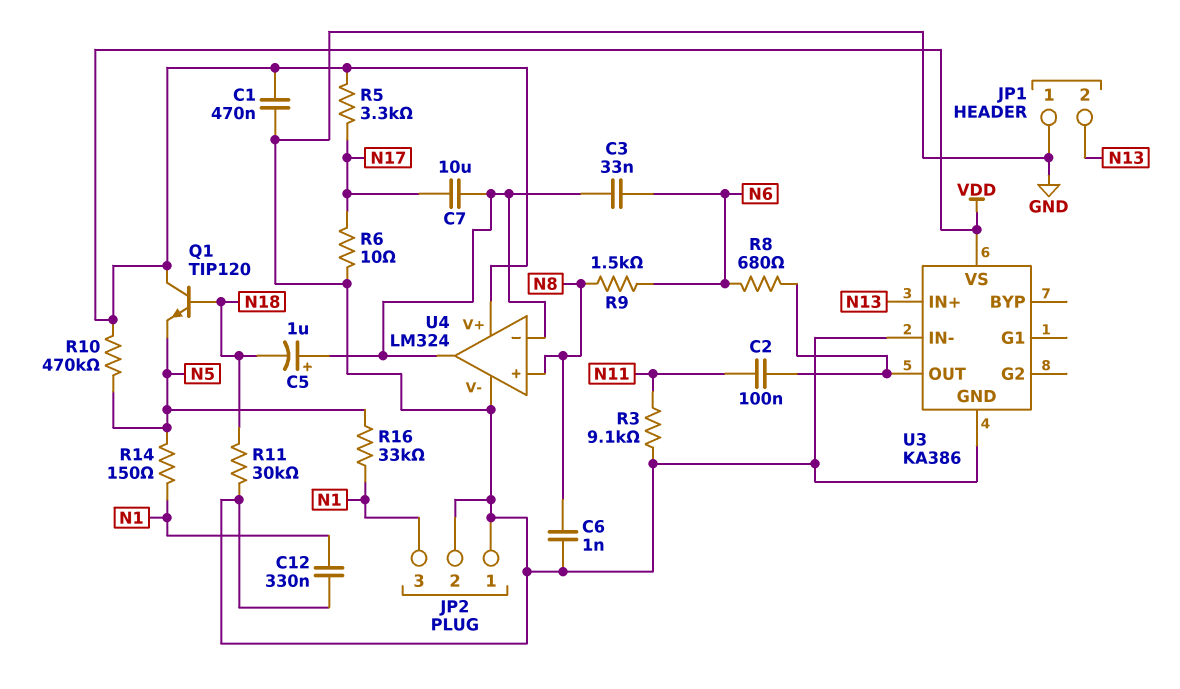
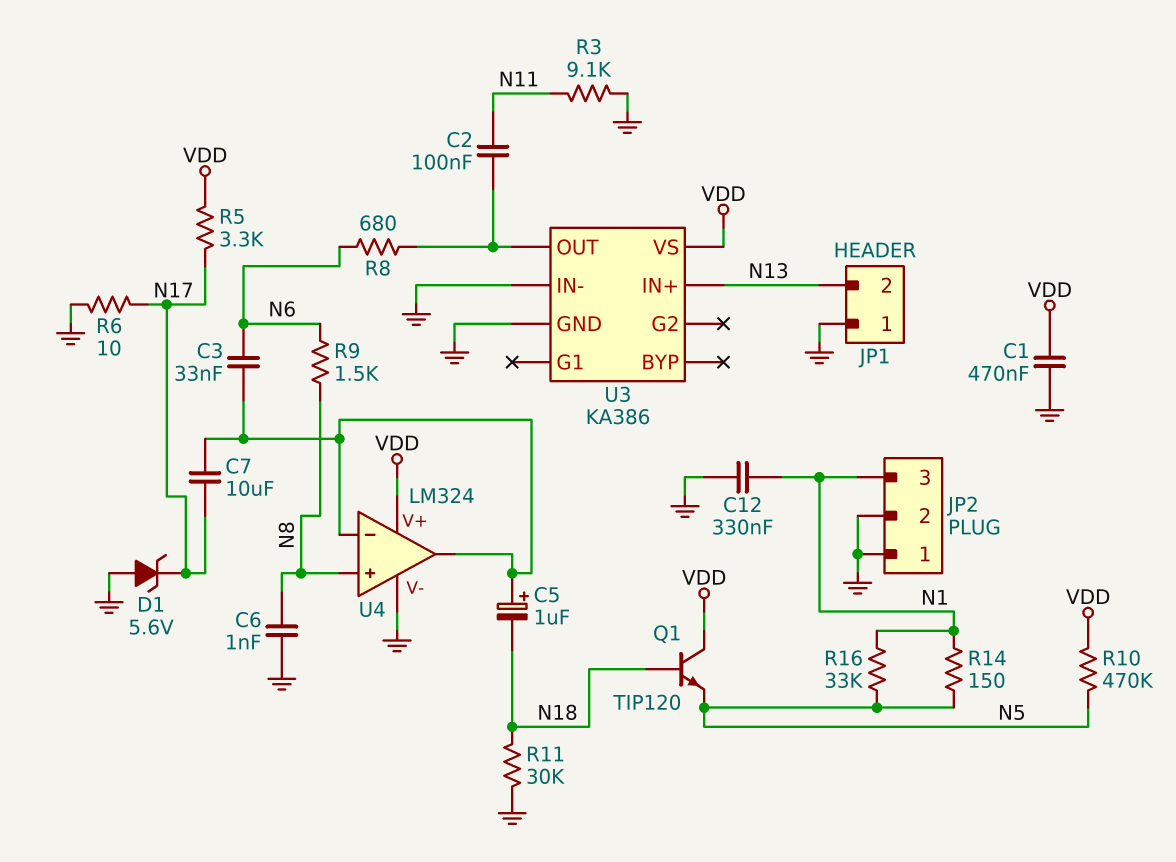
D1: none -> zener 5.6V (A GND, K N17)

